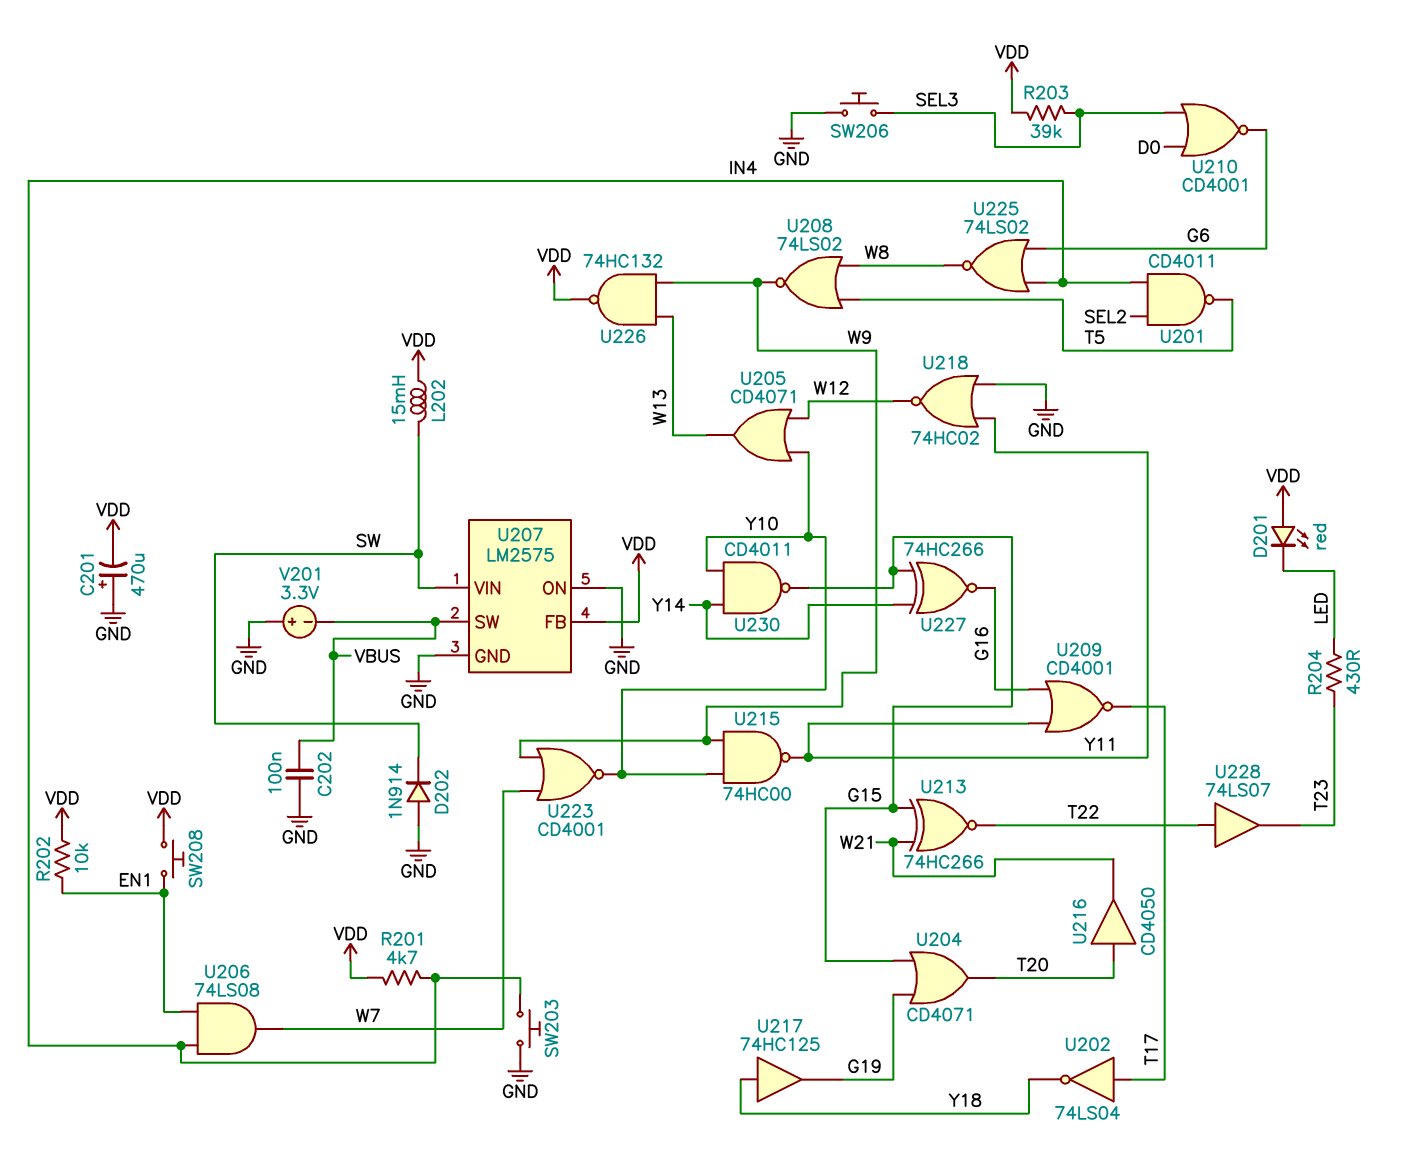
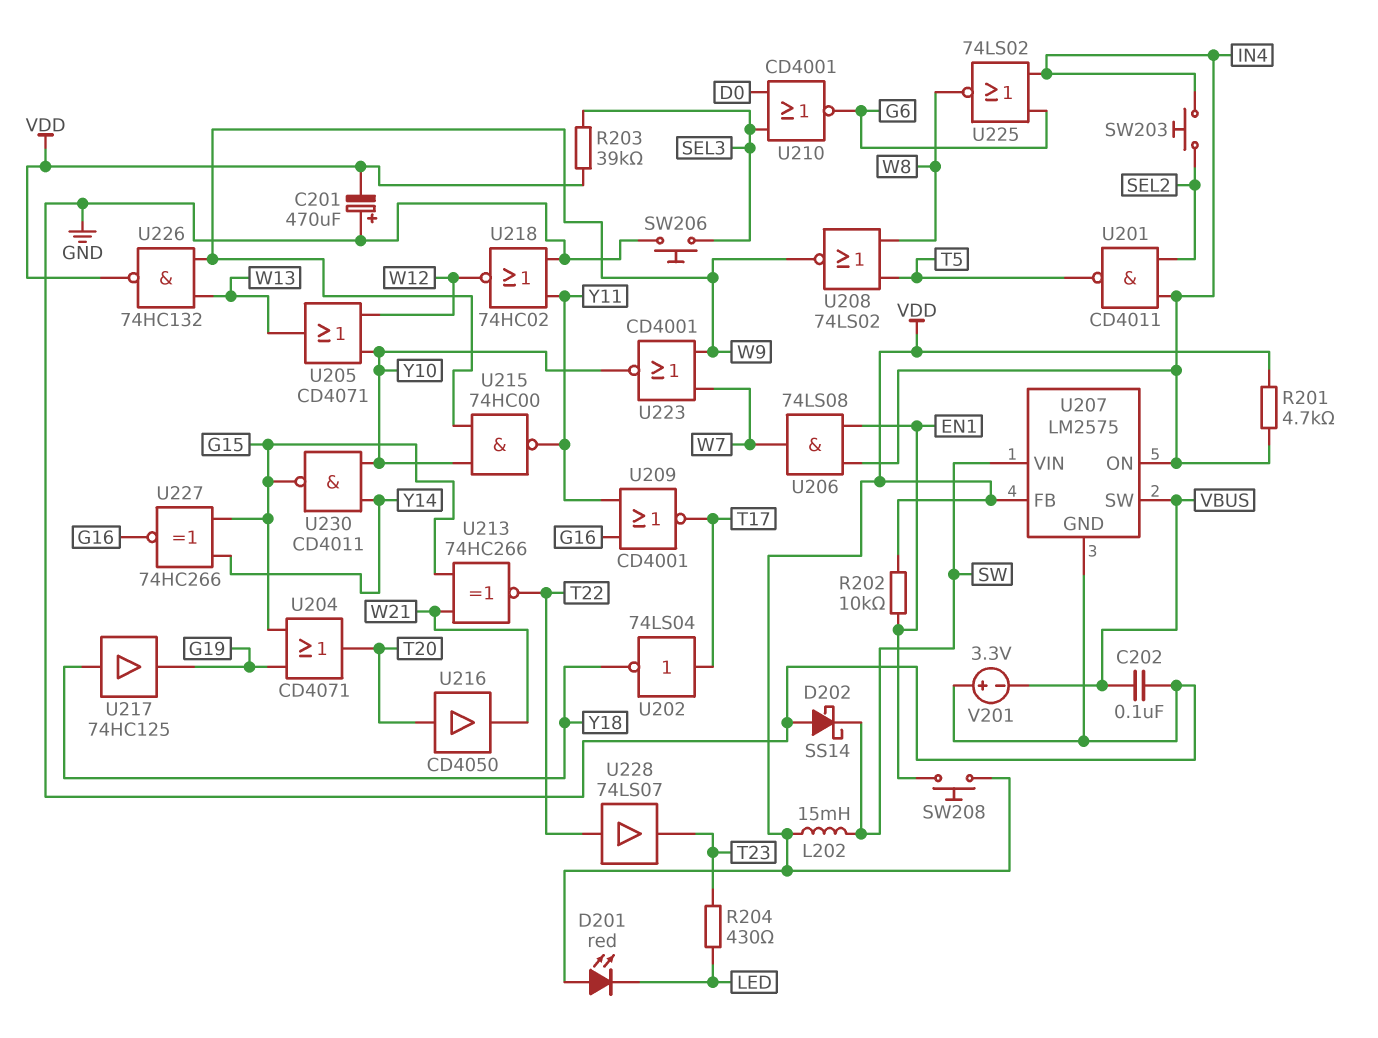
D202: diode 1N914 (A GND, K SW) -> schottky SS14 (A GND, K SW)
SW203: button (GND, IN4) -> button (IN4, SEL2)
U207 pin ON: GND -> IN4

